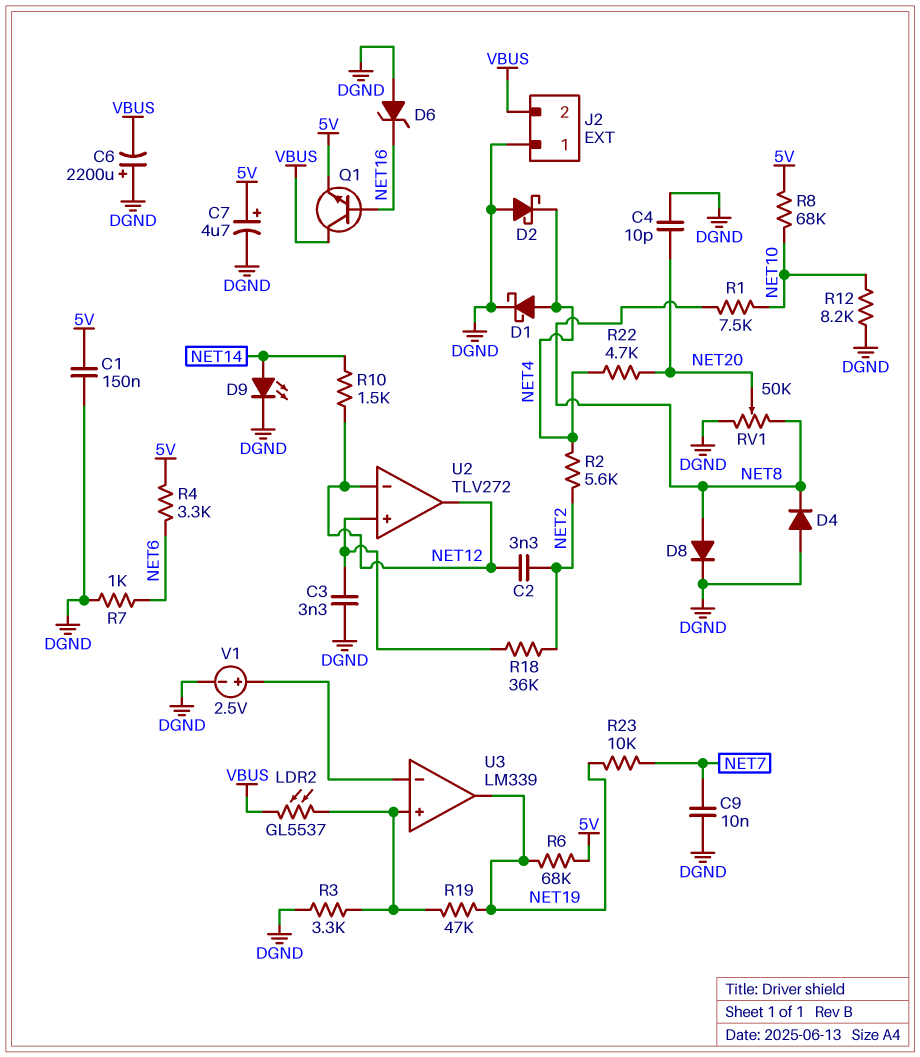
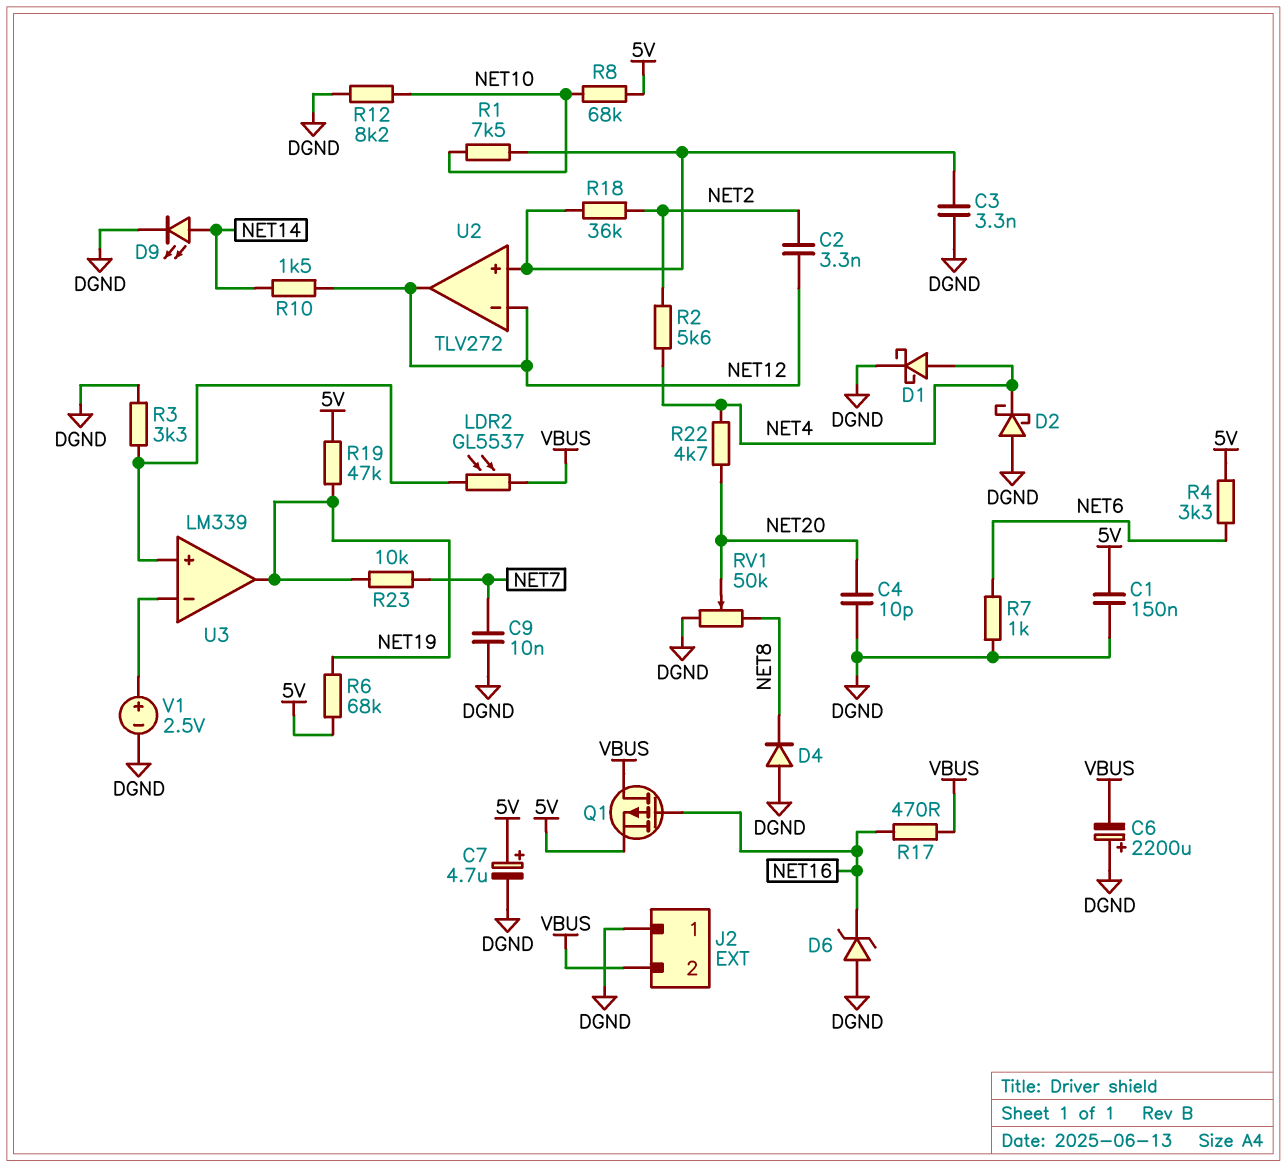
D8: diode (A NET8, K DGND) -> none
Q1: NPN (B NET16, C VBUS, E 5V) -> PMOS (G NET16, D VBUS, S 5V)
R1: 7.5k (NET8, NET10) -> 7.5k (NET10, U2/in+)
R17: none -> 470 (NET16, VBUS)
R19: 47k (NET19, U3/in+) -> 47k (5V, NET19)

